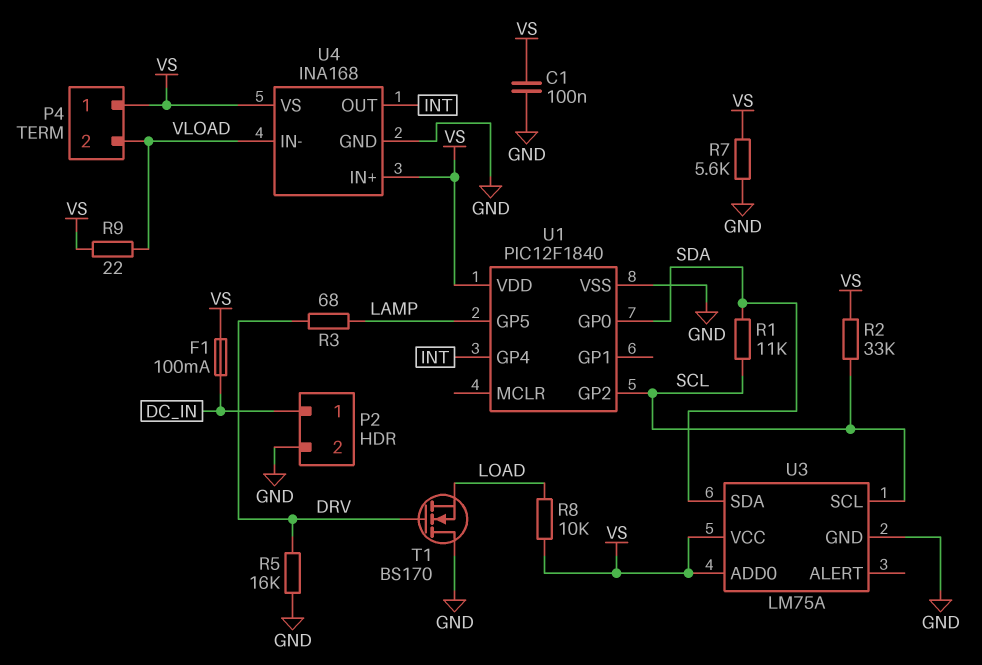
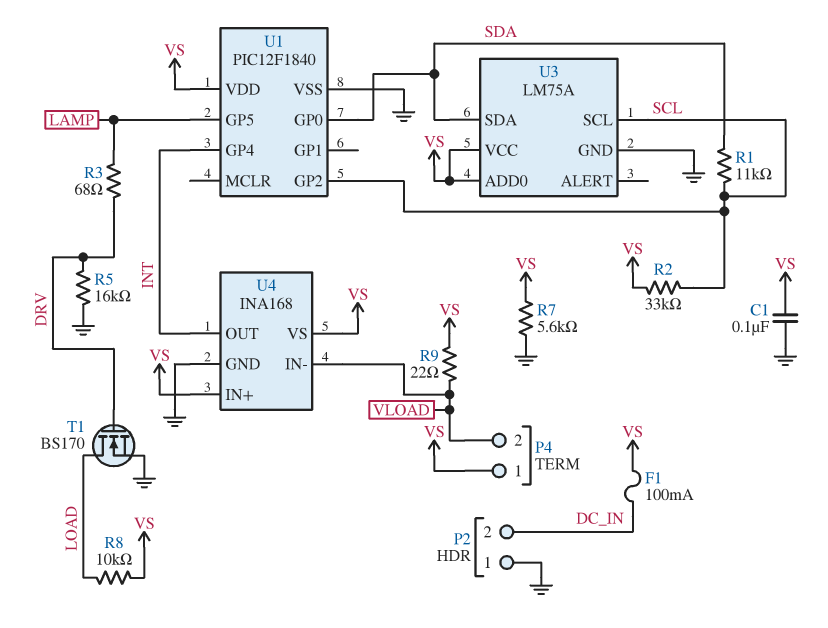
P2 pin 1: DC_IN -> GND
P2 pin 2: GND -> DC_IN
T1: NMOS BS170 (G DRV, D GND, S LOAD) -> NMOS BS170 (G DRV, D LOAD, S GND)

